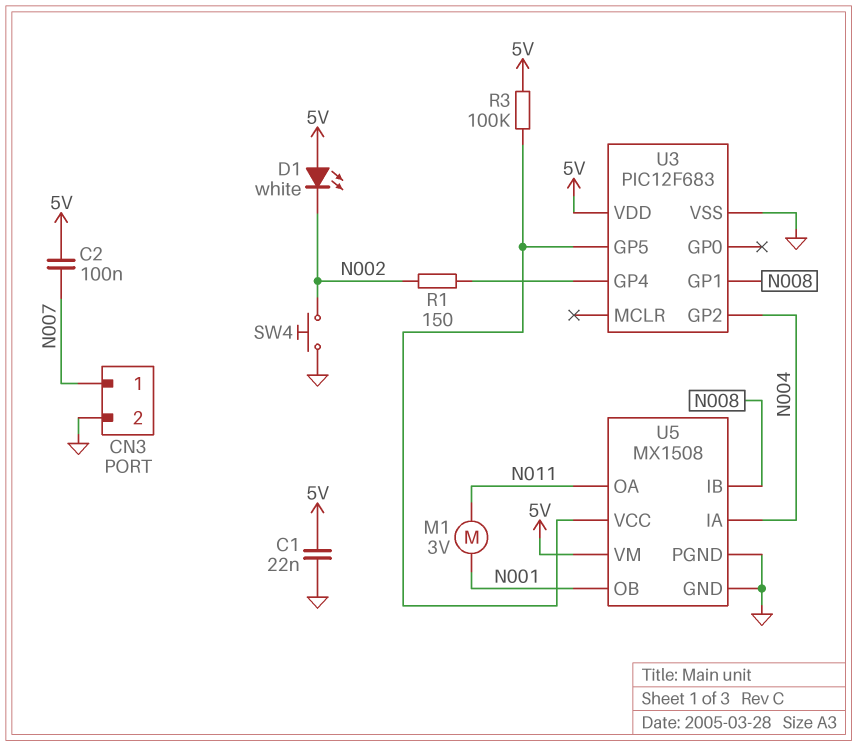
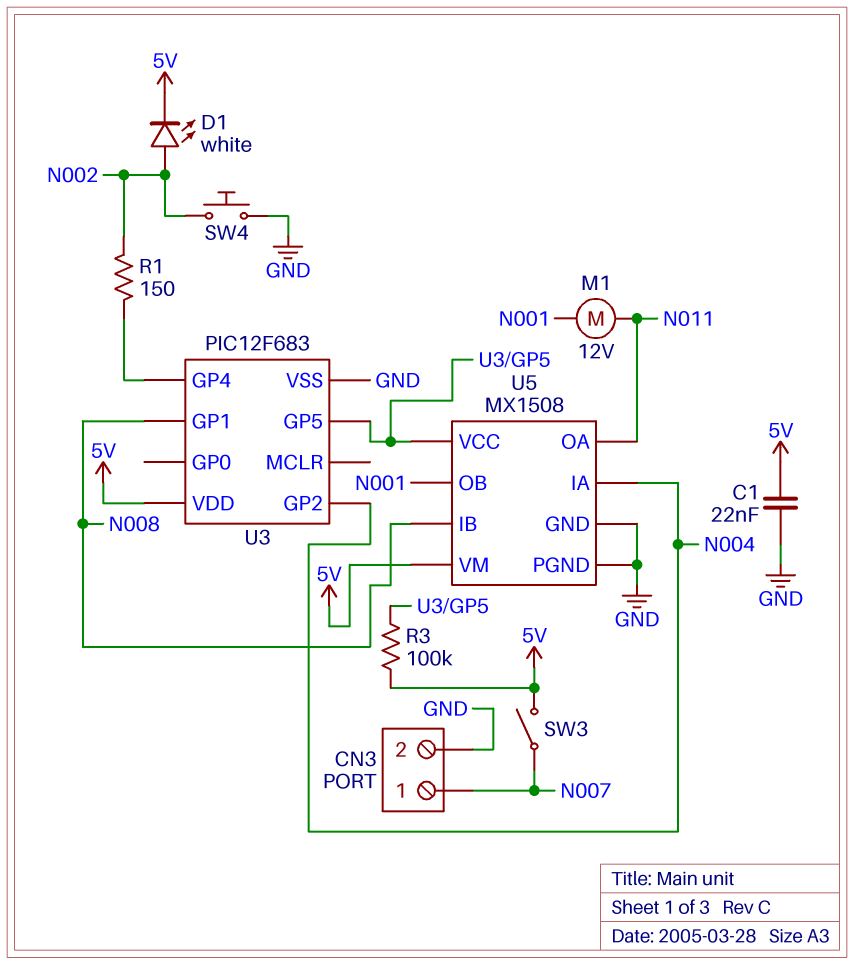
C2: 100nF (5V, N007) -> none
D1: LED white (A 5V, K N002) -> LED white (A N002, K 5V)
M1: motor 3V (N001, N011) -> motor 12V (N001, N011)
SW3: none -> switch (5V, N007)

